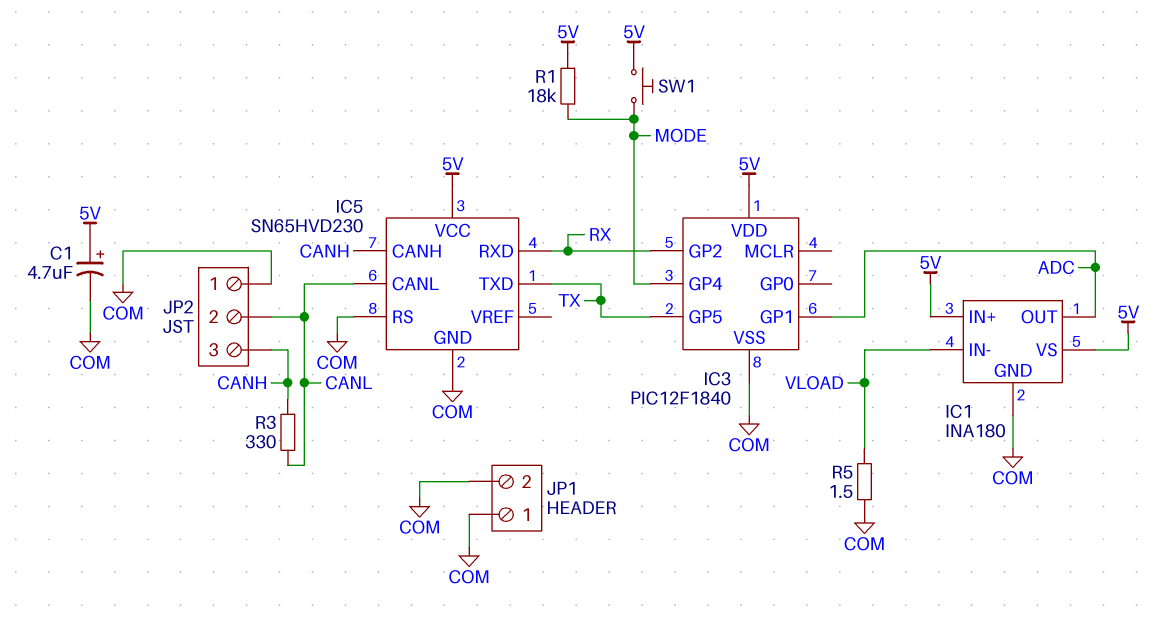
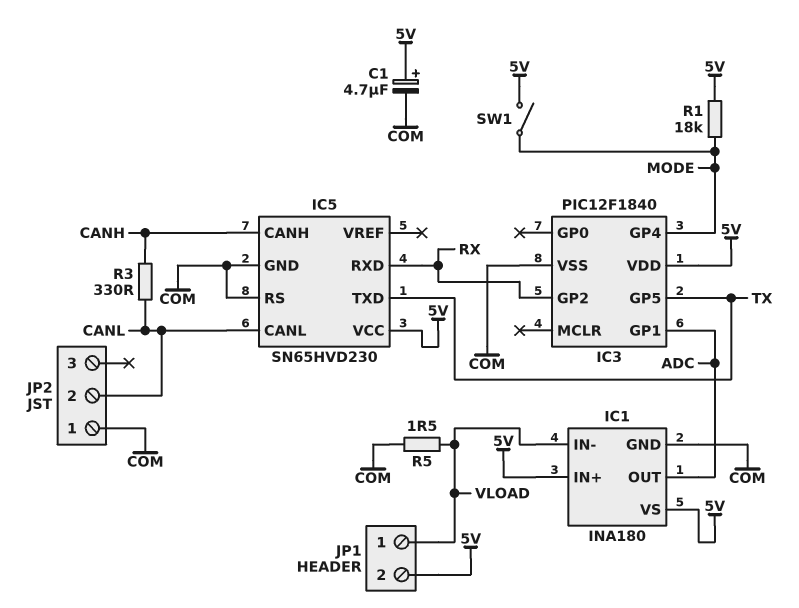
JP1 pin 1: COM -> VLOAD
JP1 pin 2: COM -> 5V
JP2 pin 3: CANH -> none
SW1: button (5V, MODE) -> switch (5V, MODE)

